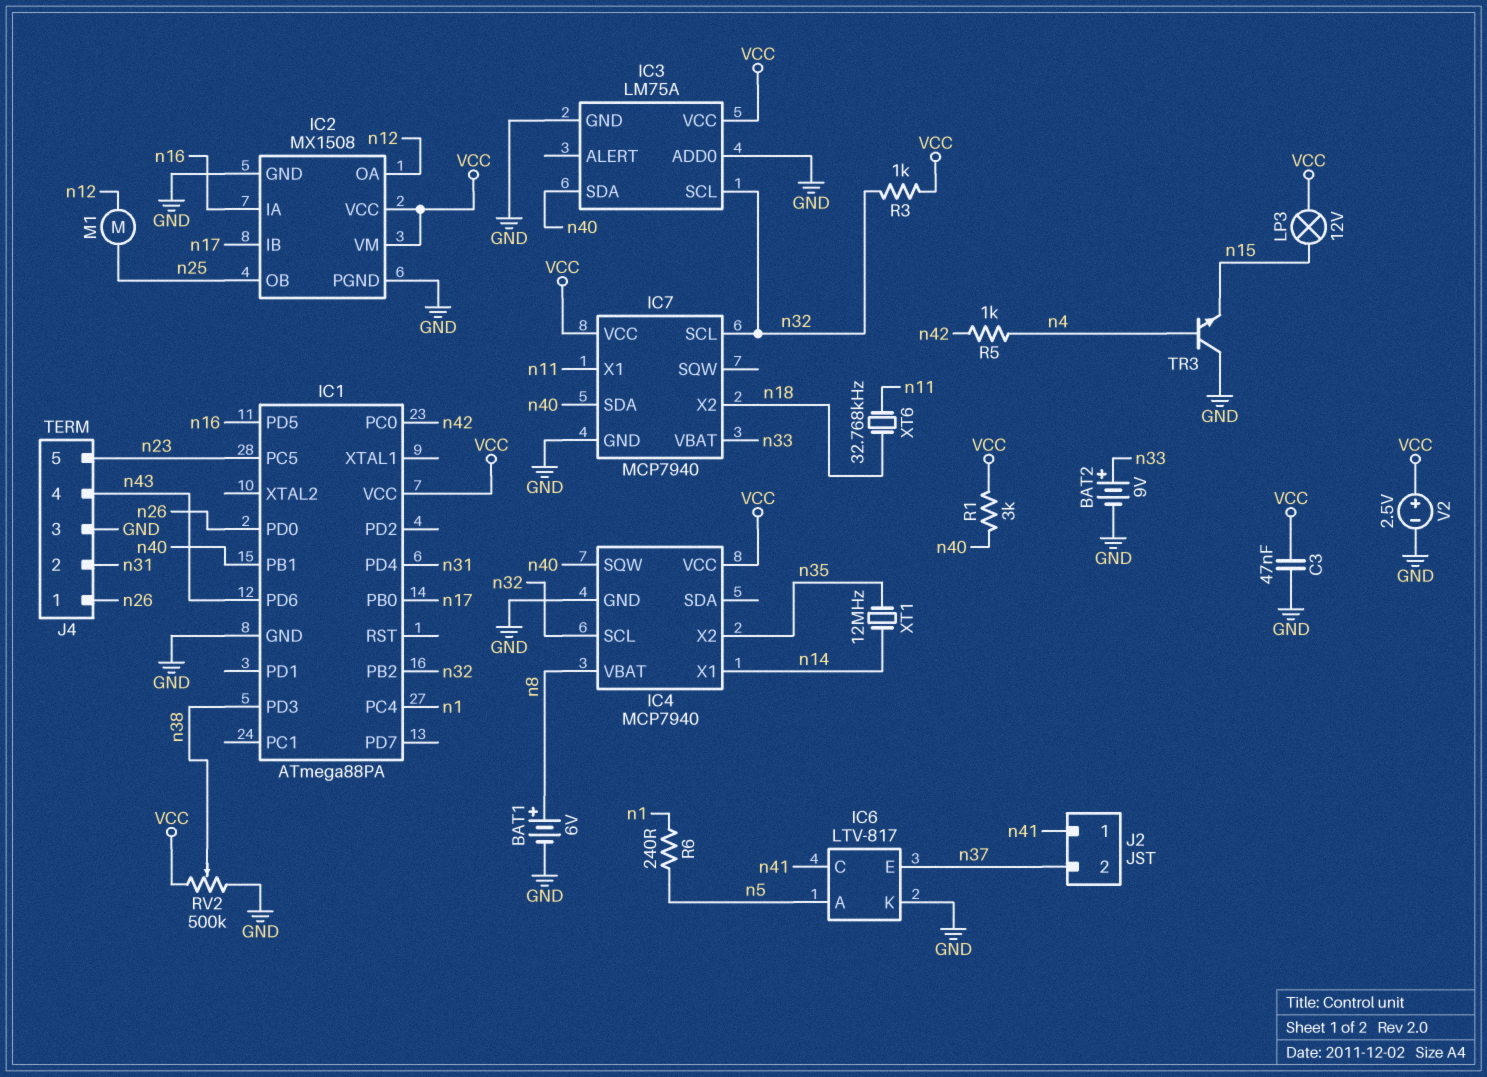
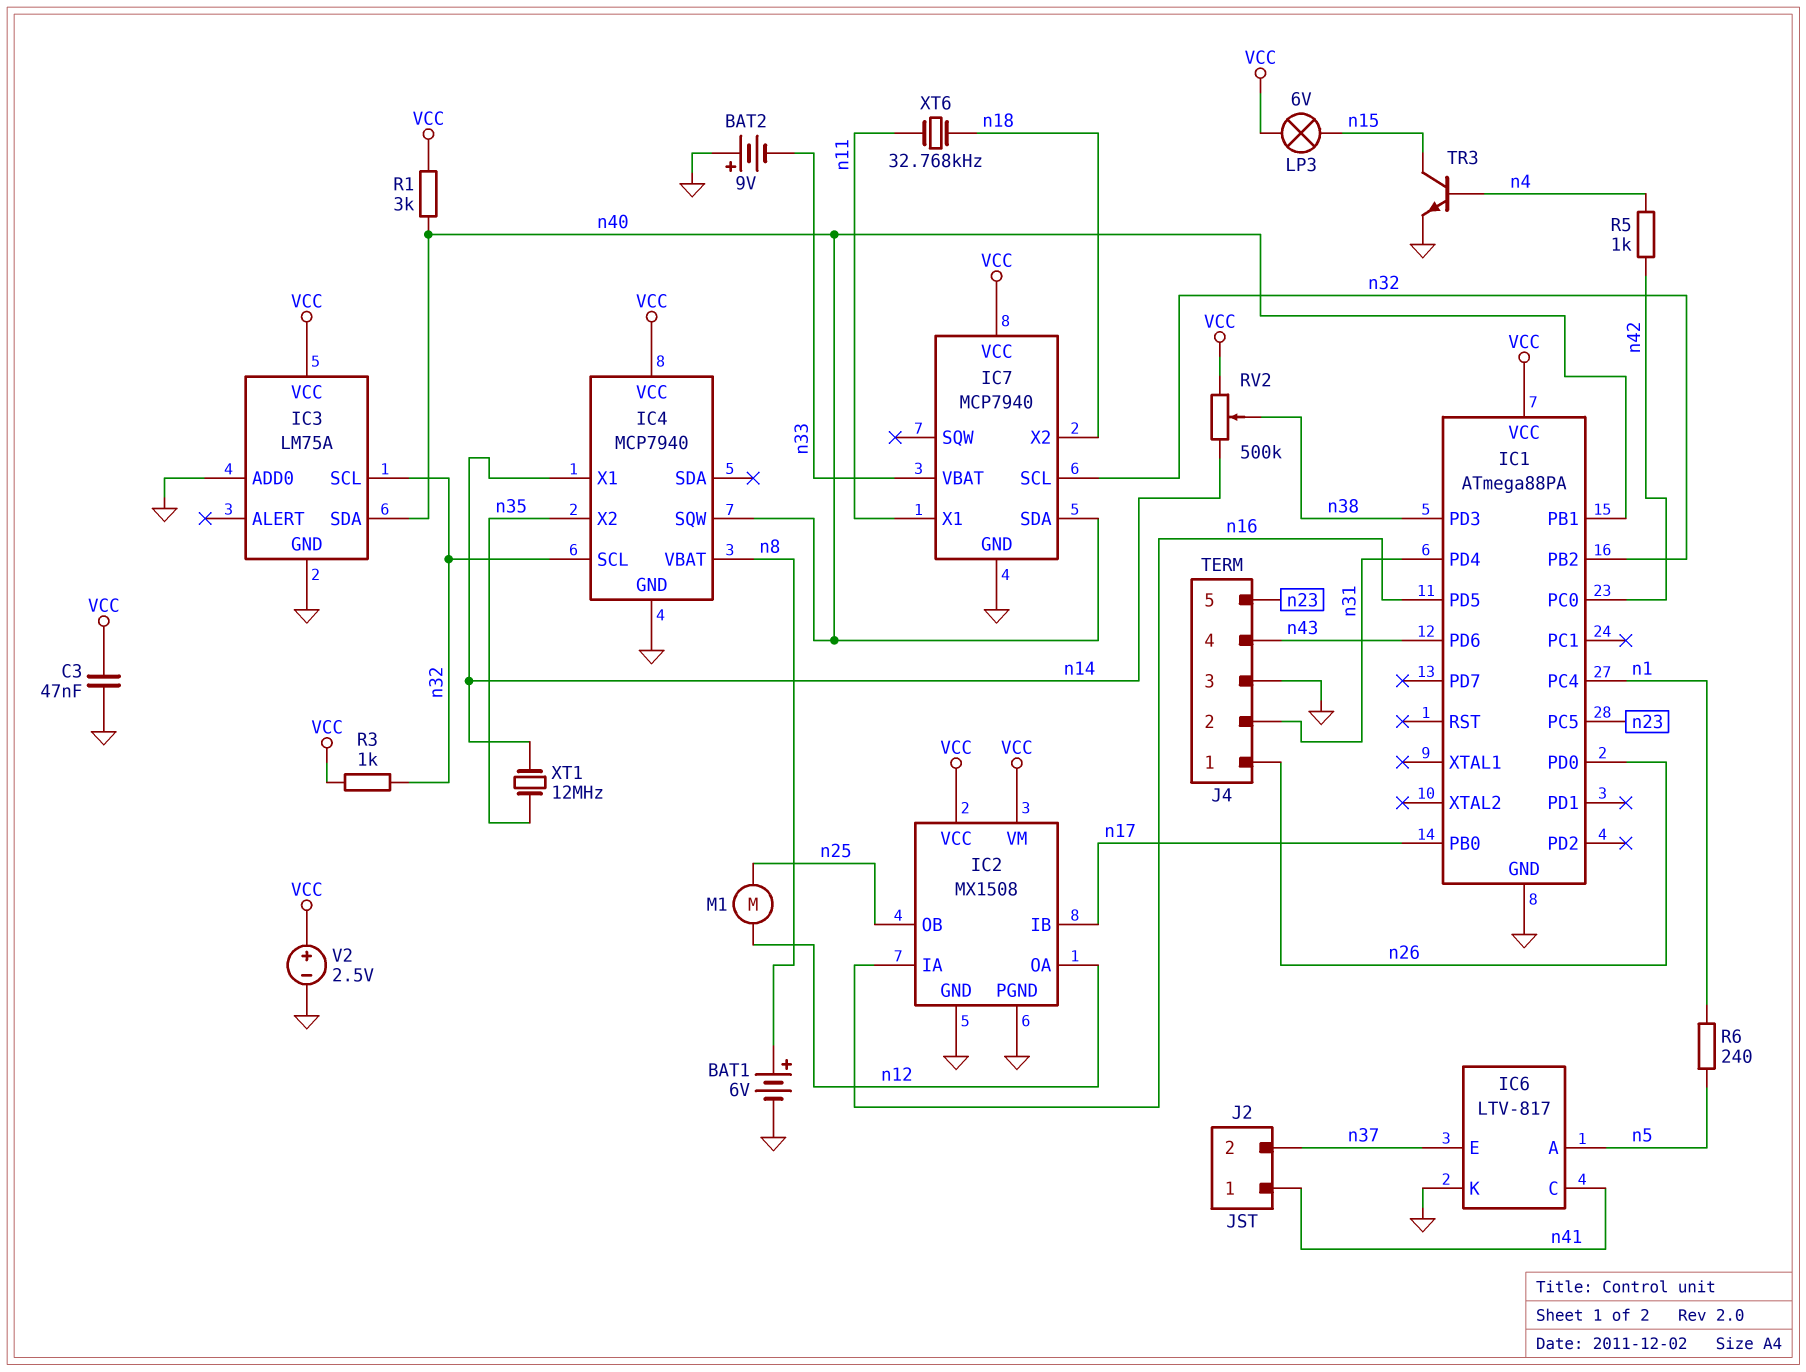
BAT2: 9V (plus n33, minus GND) -> 9V (plus GND, minus n33)
LP3: lamp 12V (VCC, n15) -> lamp 6V (VCC, n15)
RV2: 500k (GND, VCC, wiper n38) -> 500k (VCC, n14, wiper n38)
TR3: NPN (B n4, C GND, E n15) -> NPN (B n4, C n15, E GND)

